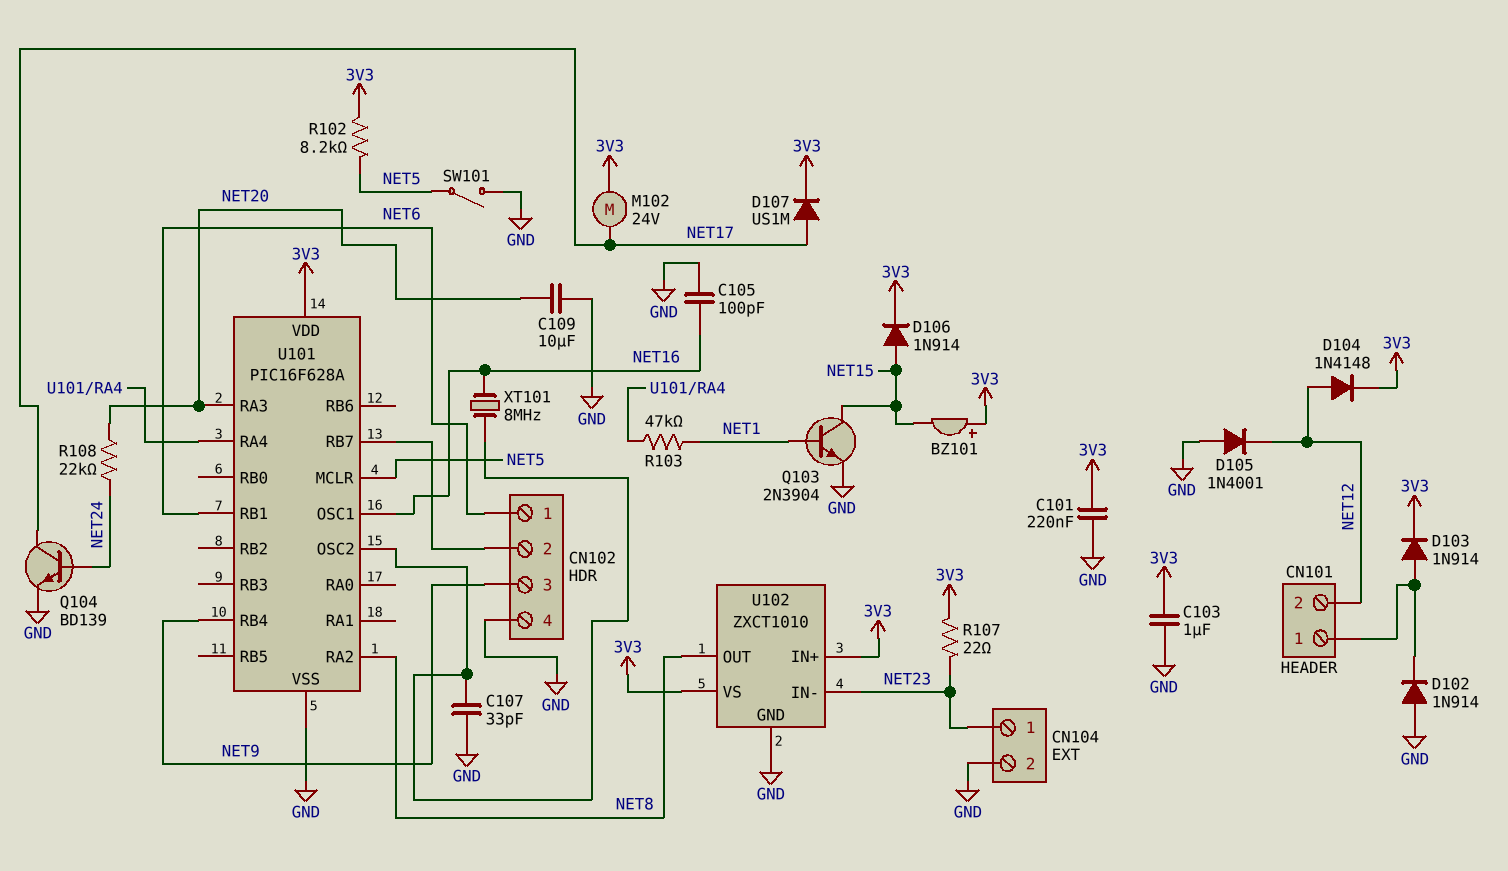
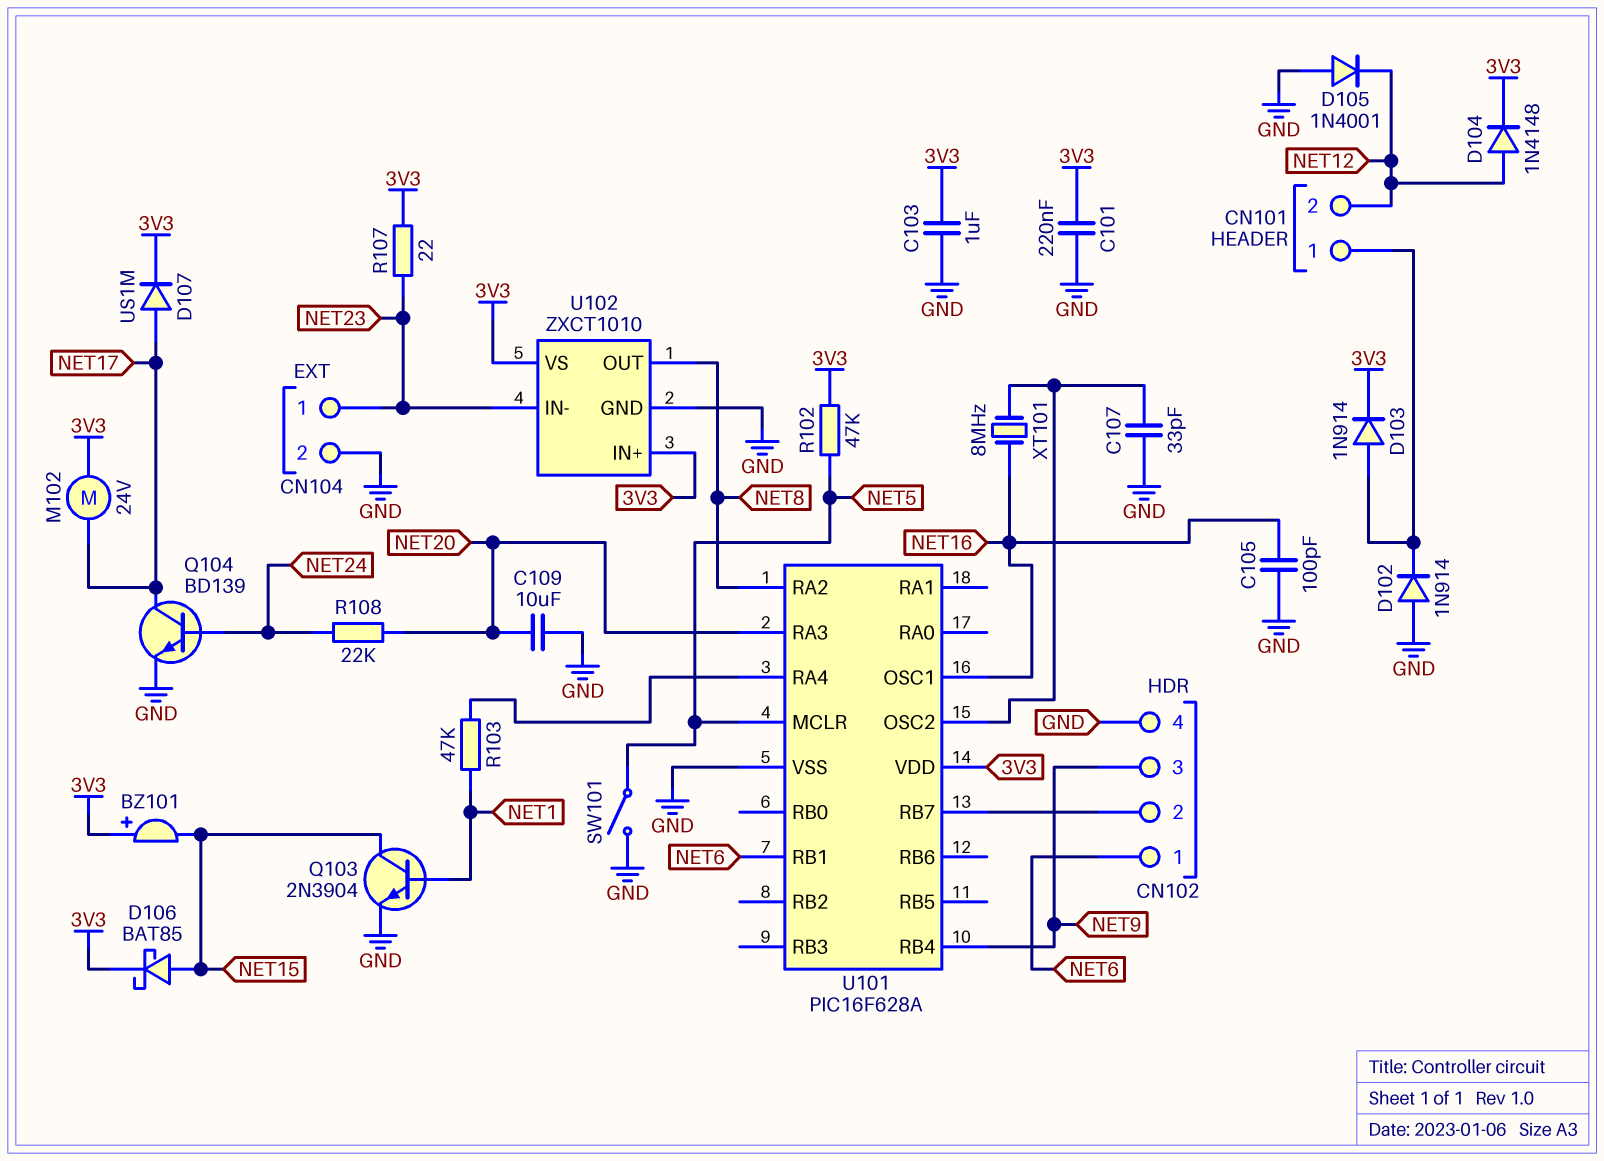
D106: diode 1N914 (A NET15, K 3V3) -> schottky BAT85 (A NET15, K 3V3)
R102: 8.2k (3V3, NET5) -> 47k (3V3, NET5)

